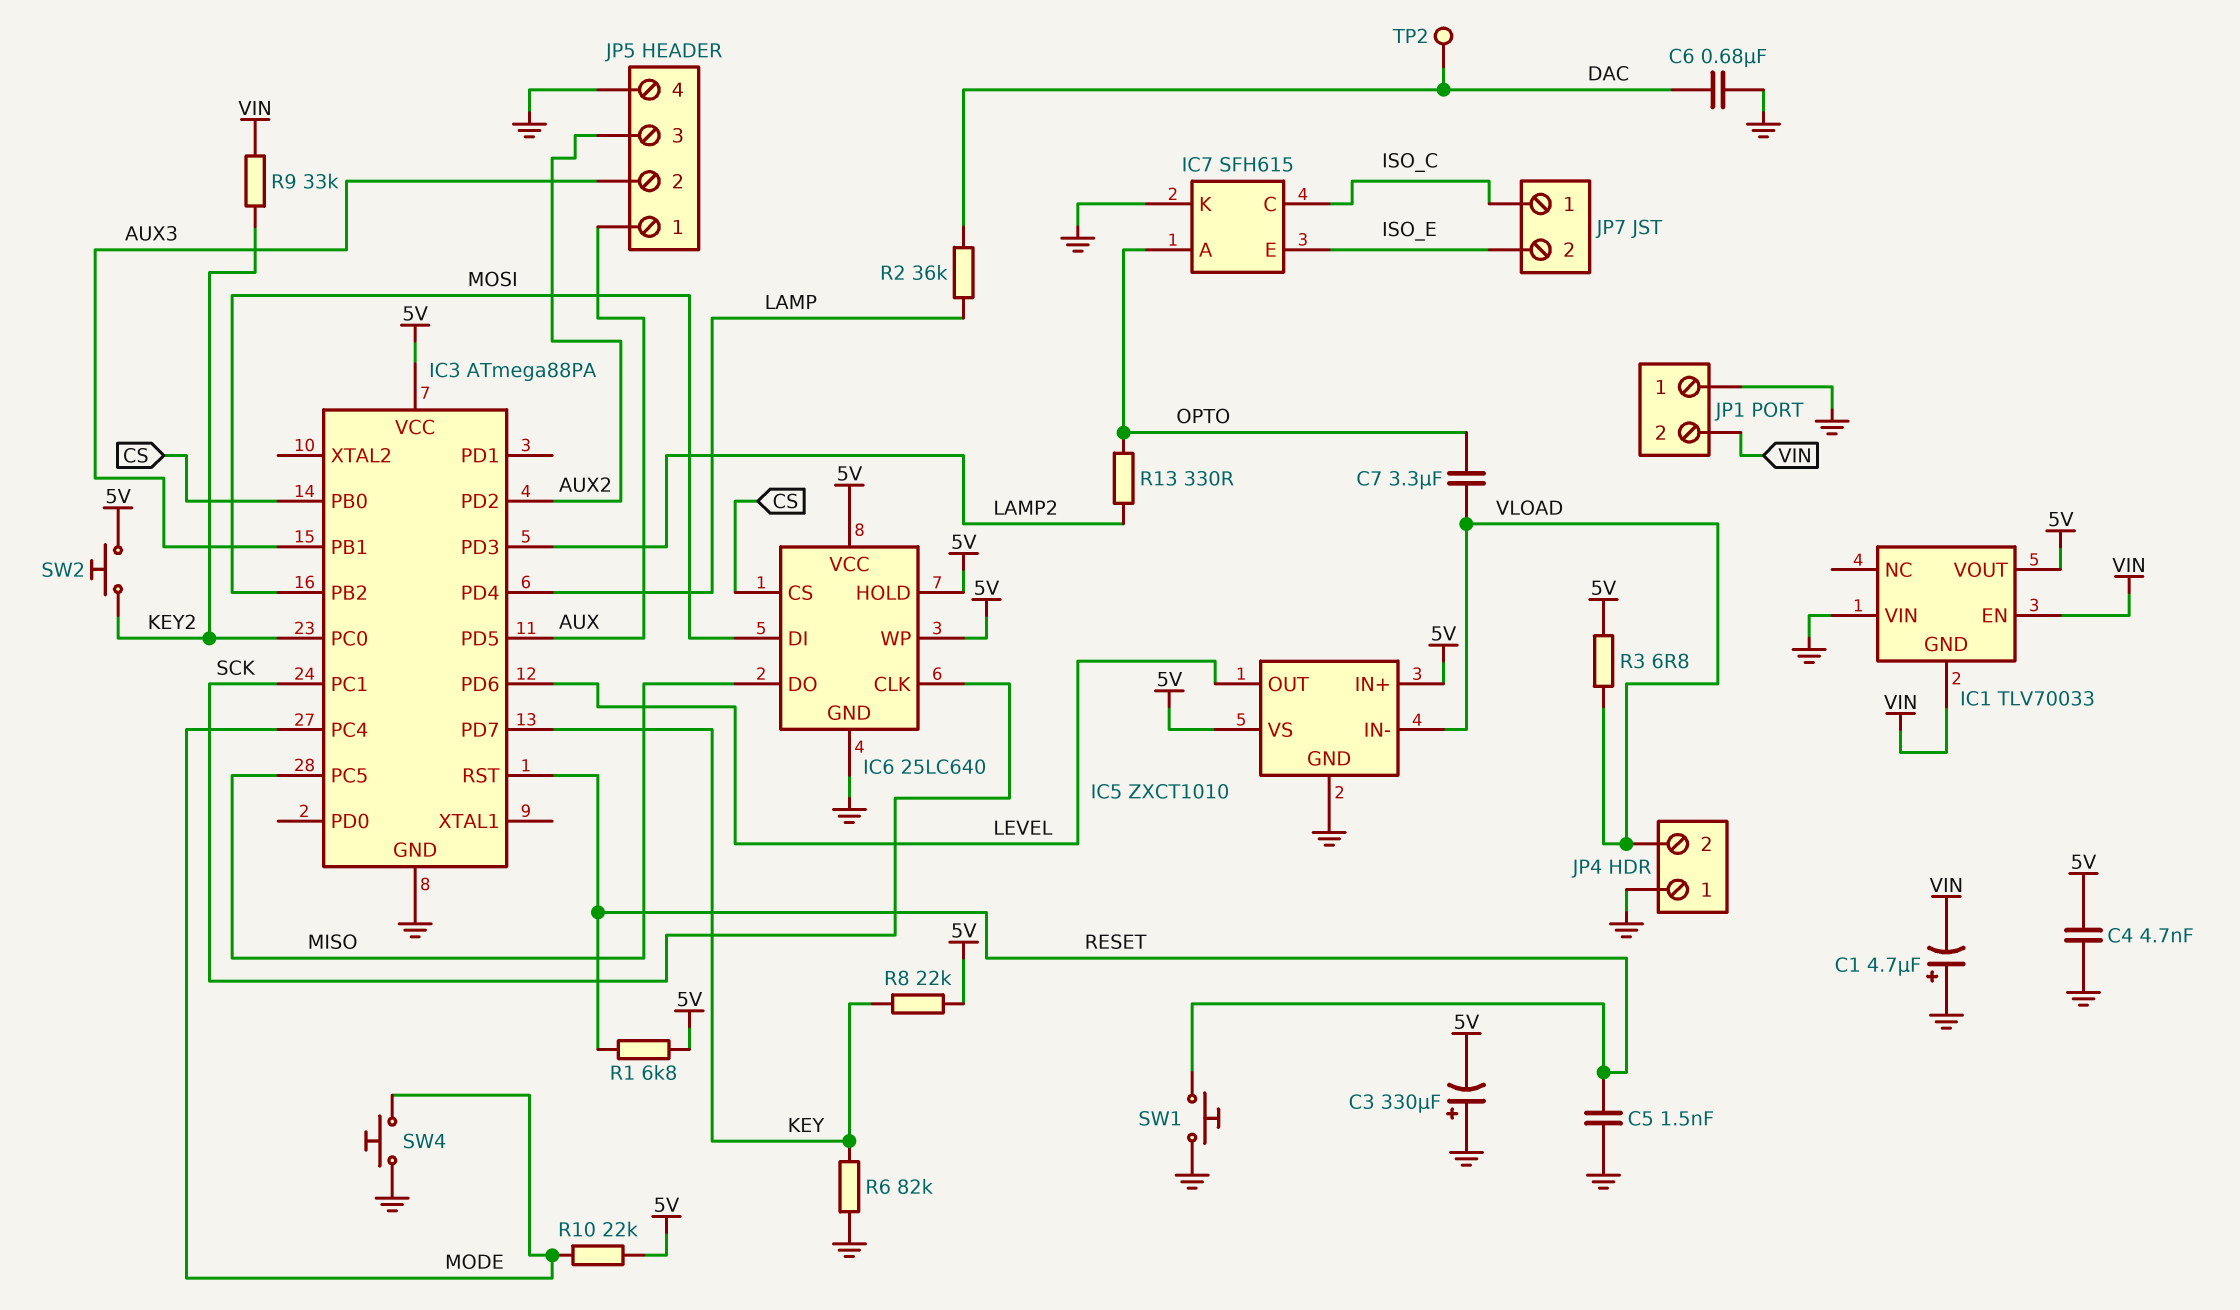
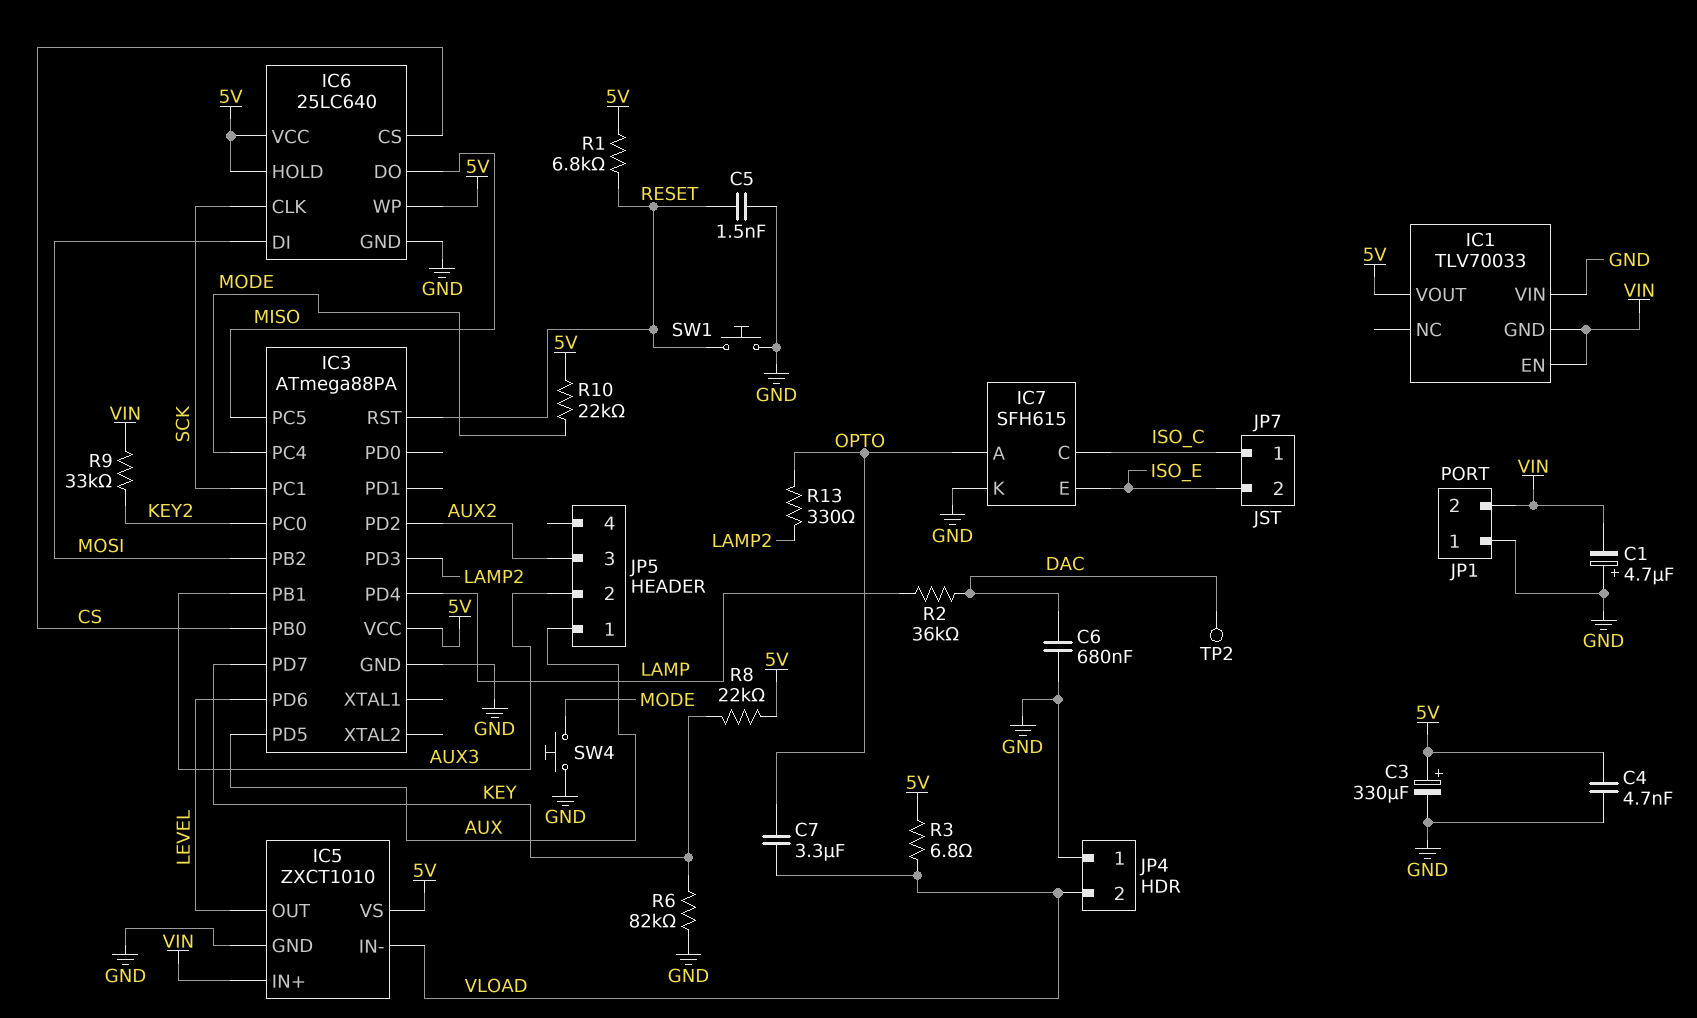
C3: 330uF (plus GND, minus 5V) -> 330uF (plus 5V, minus GND)
IC5 pin IN+: 5V -> VIN
JP5 pin 4: GND -> none
SW2: button (5V, KEY2) -> none

